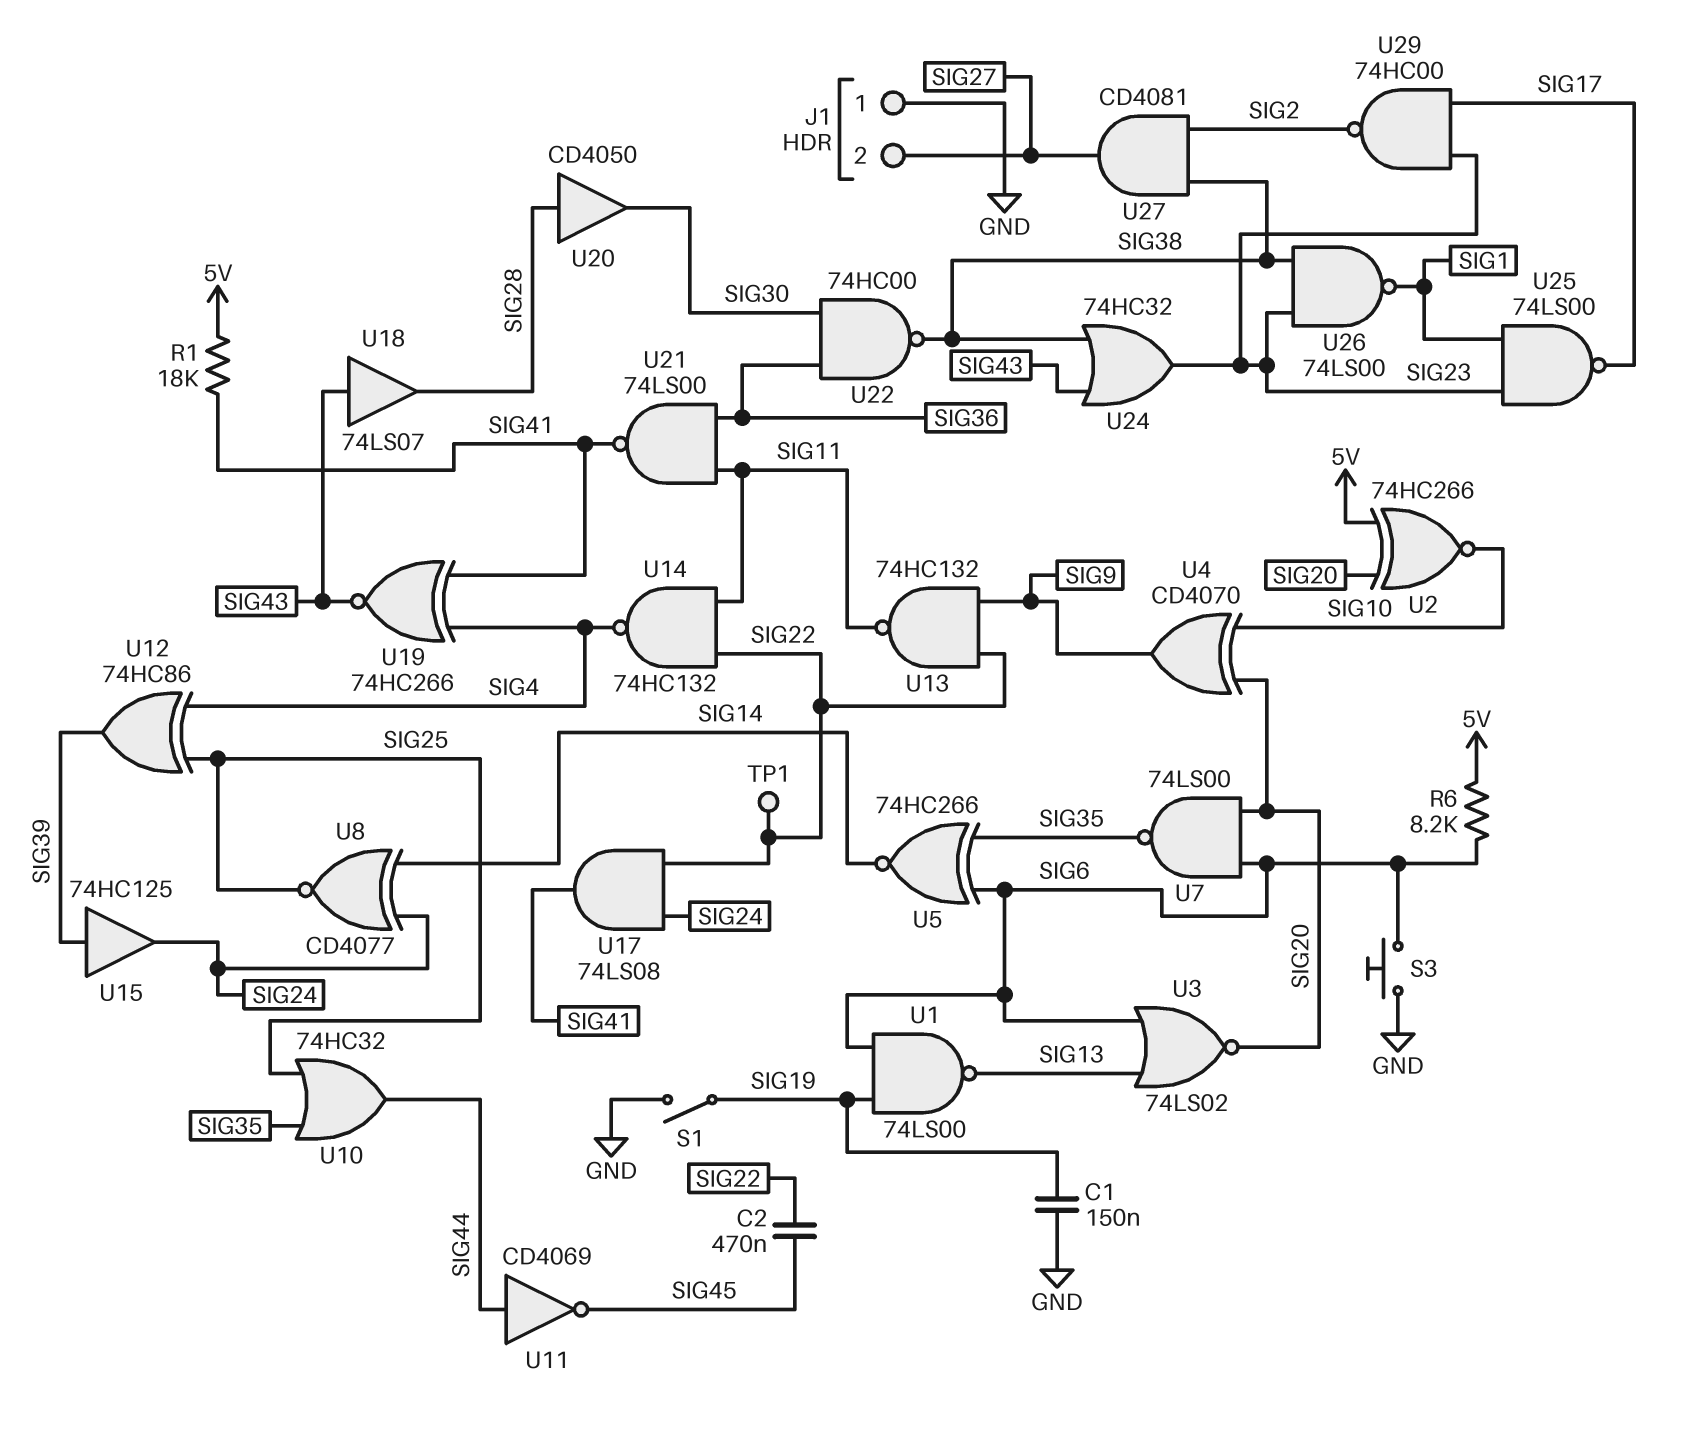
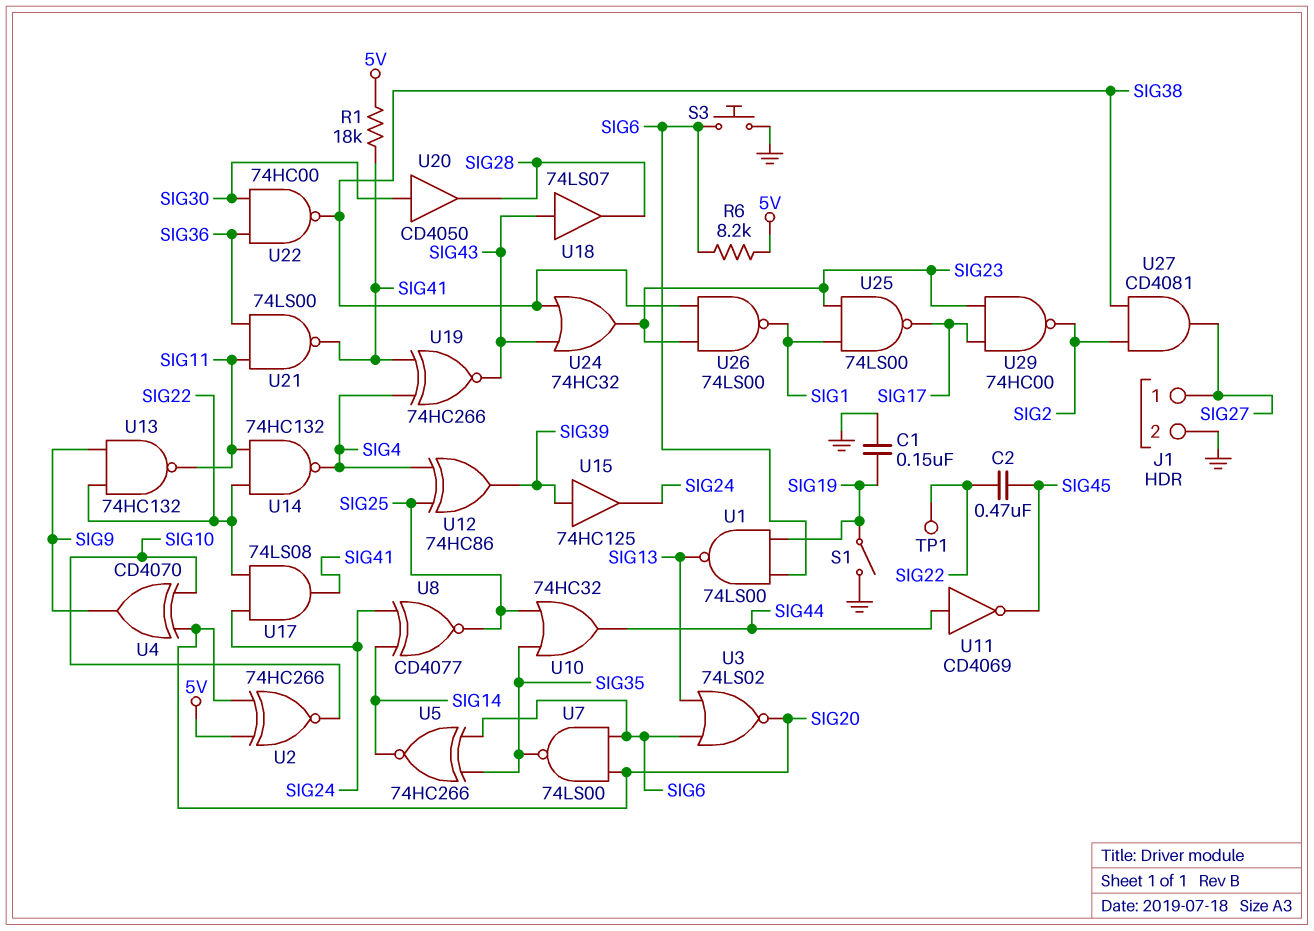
J1 pin 1: GND -> SIG27
J1 pin 2: SIG27 -> GND
U20: buffer CD4050 (in SIG28, out SIG30) -> buffer CD4050 (in SIG30, out SIG28)

